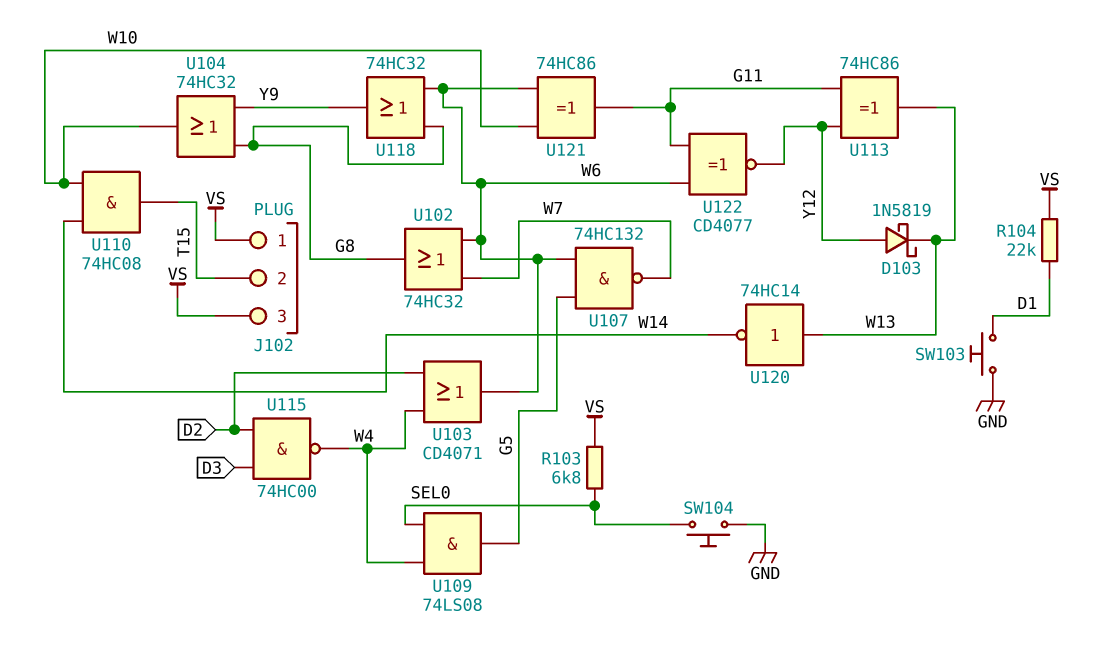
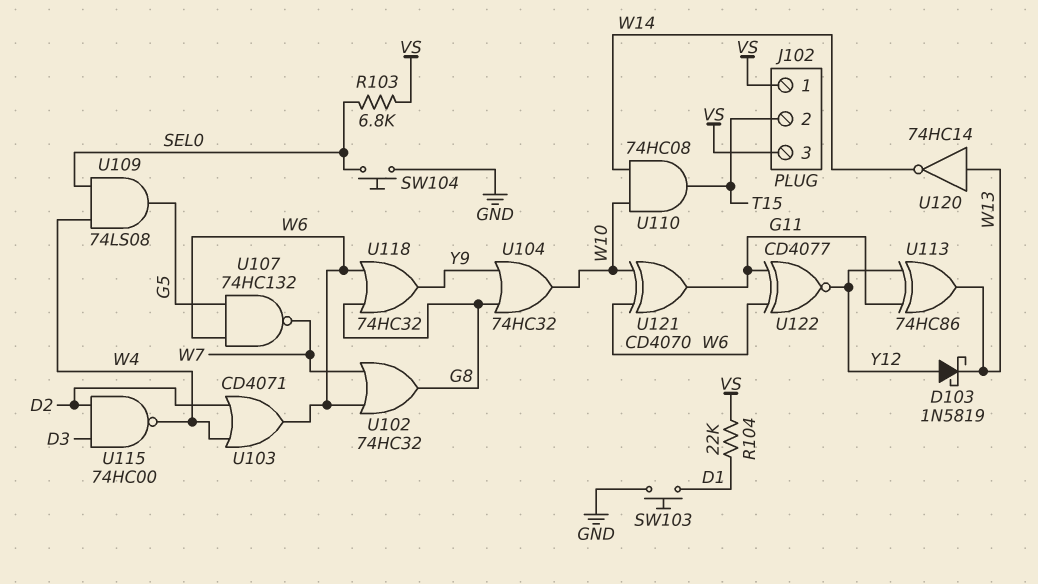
U121: XOR 74HC86 (in W6, in W10, out G11) -> XOR CD4070 (in W6, in W10, out G11)

